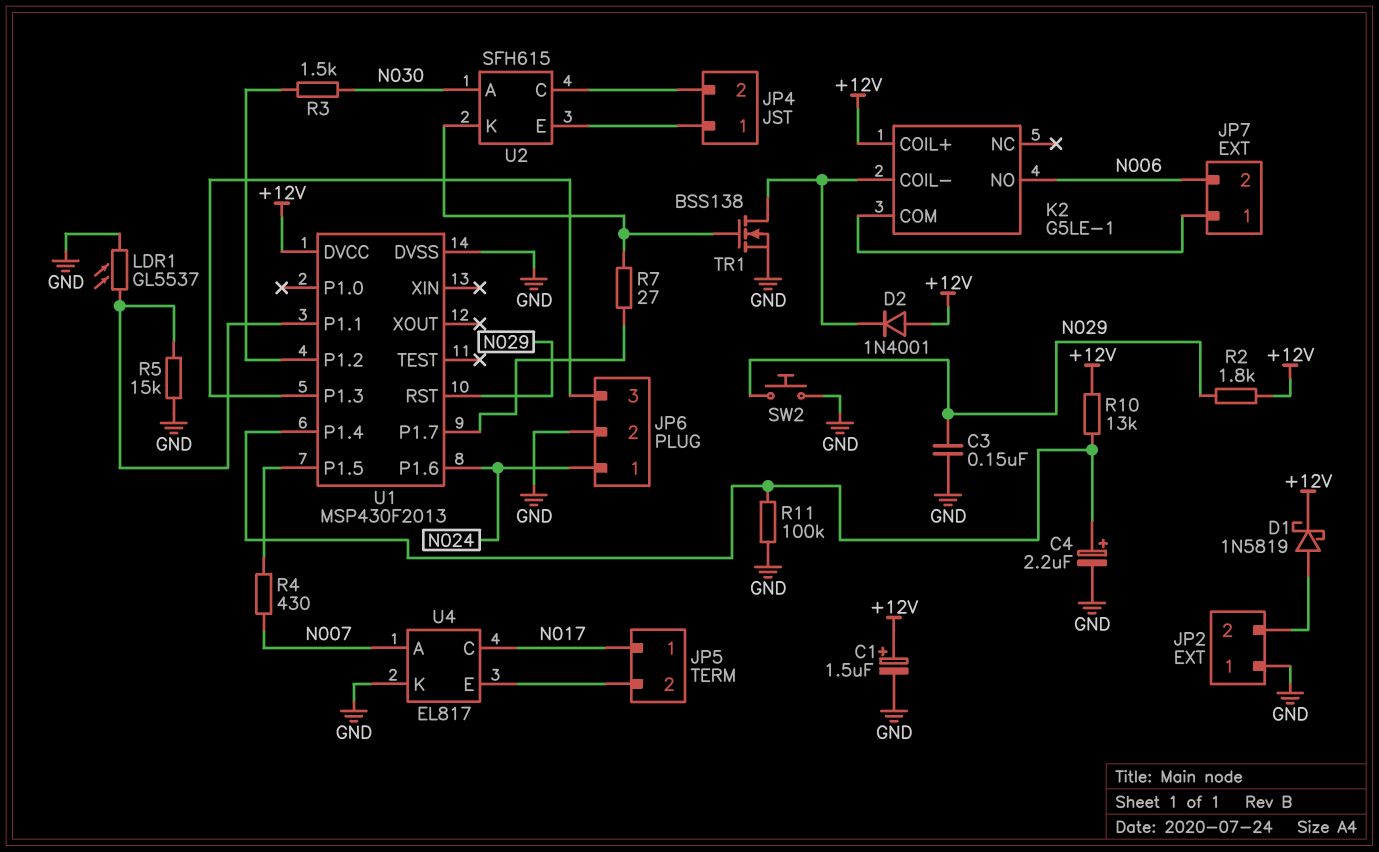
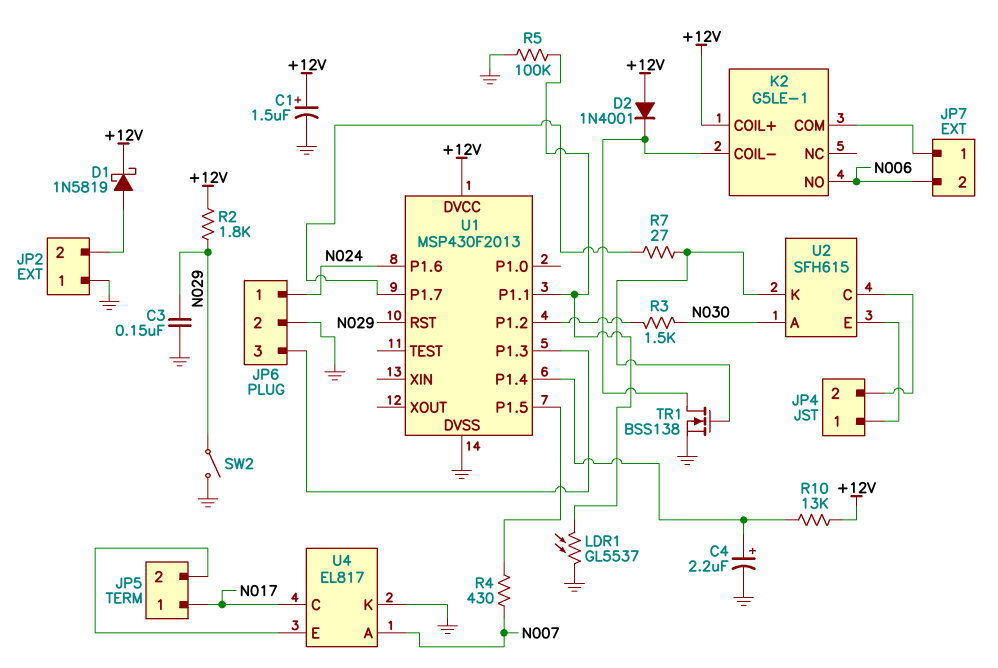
R5: 15k (GND, U1/P1.1) -> 100k (GND, U1/P1.1)
R11: 100k (GND, U1/P1.4) -> none
SW2: button (GND, N029) -> switch (GND, N029)

